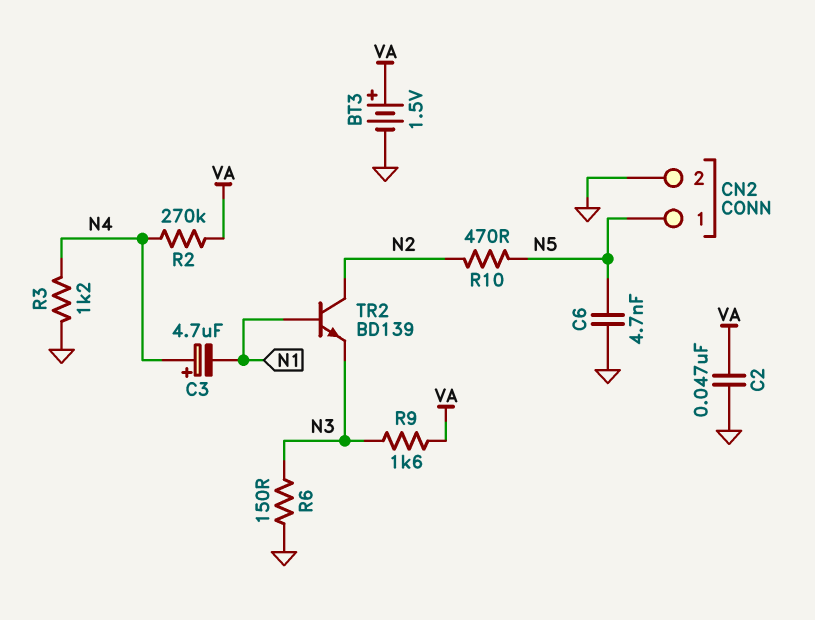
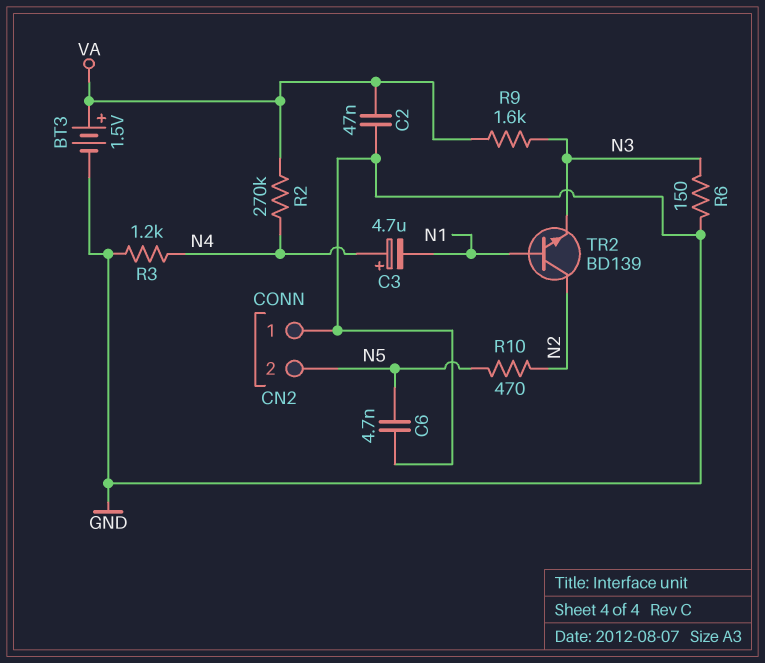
CN2 pin 1: N5 -> GND
CN2 pin 2: GND -> N5

